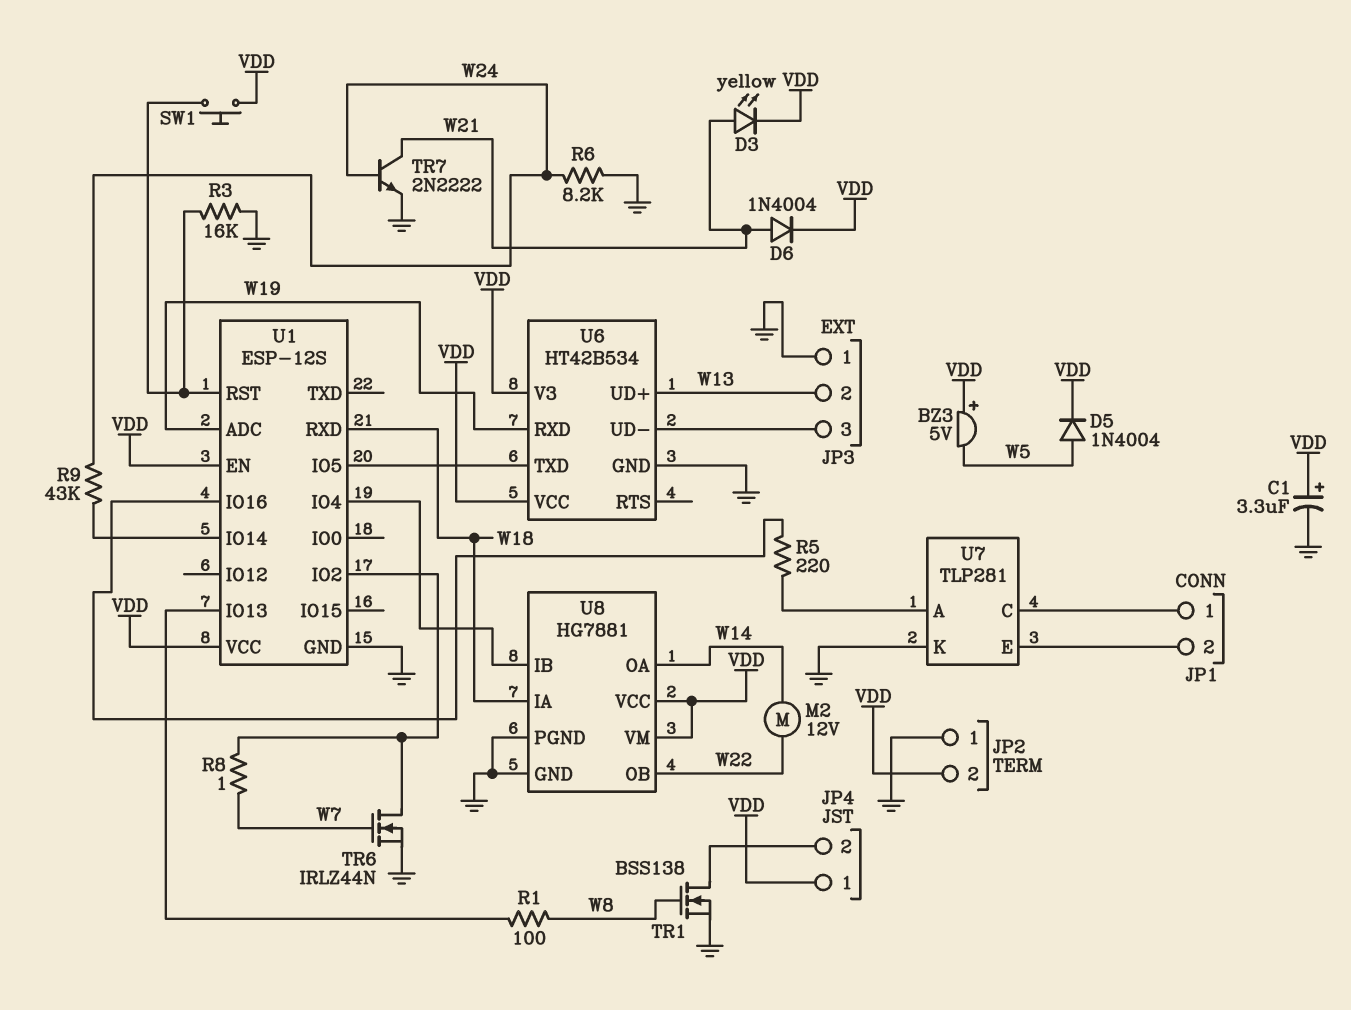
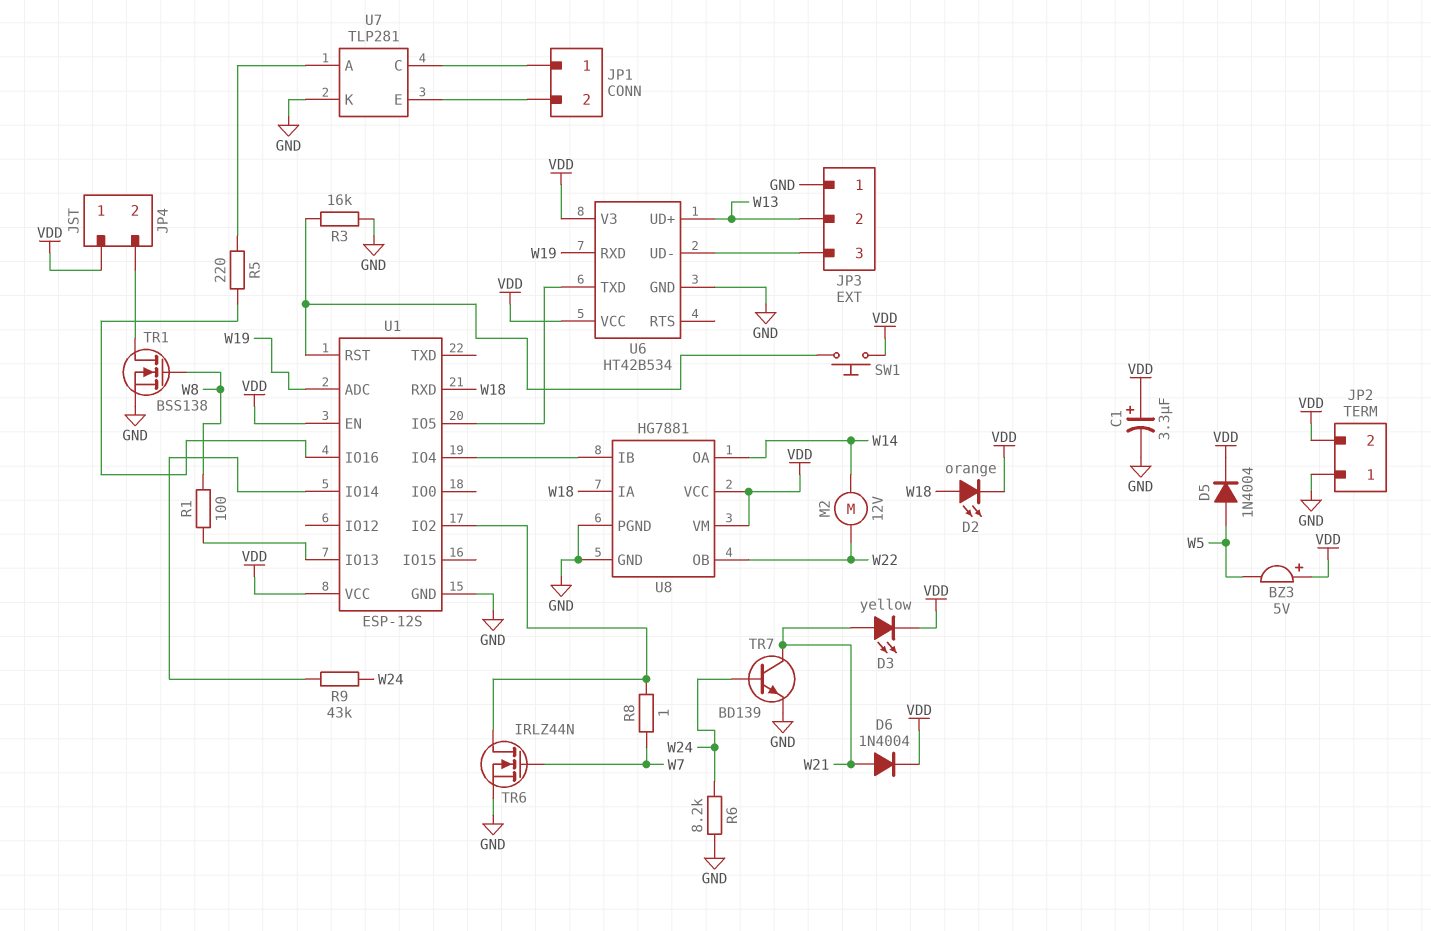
D2: none -> LED orange (A W18, K VDD)
TR7: NPN 2N2222 (B W24, C W21, E GND) -> NPN BD139 (B W24, C W21, E GND)

